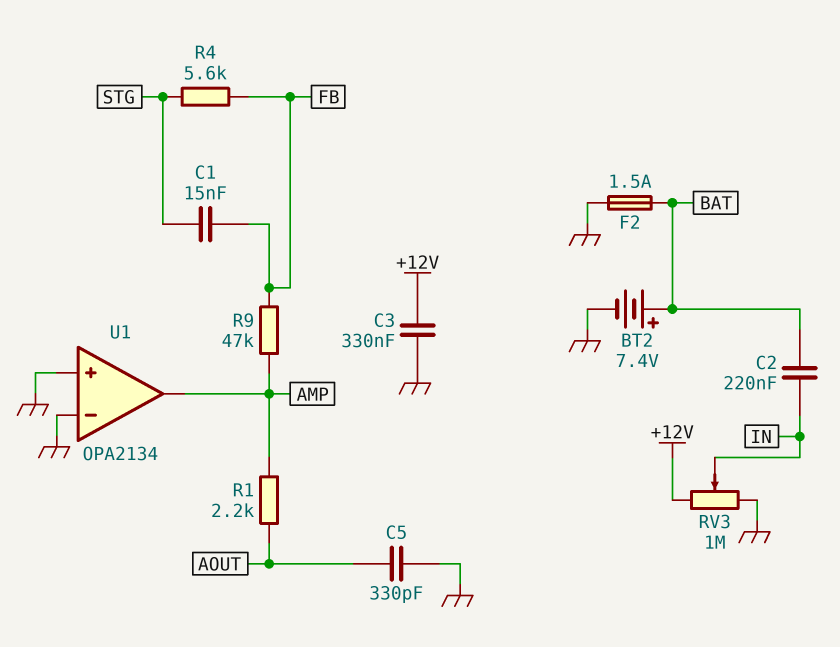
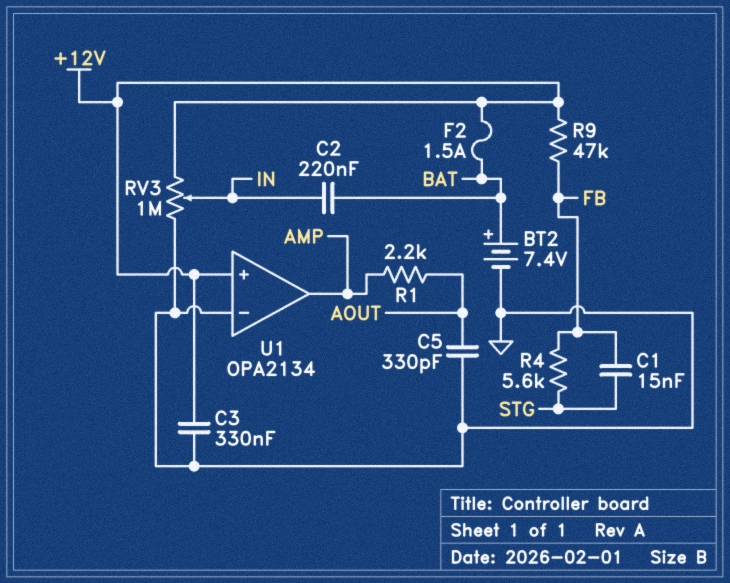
F2: 1.5A (BAT, GND) -> 1.5A (+12V, BAT)
R9: 47k (AMP, FB) -> 47k (+12V, FB)
U1 pin in+: GND -> +12V

